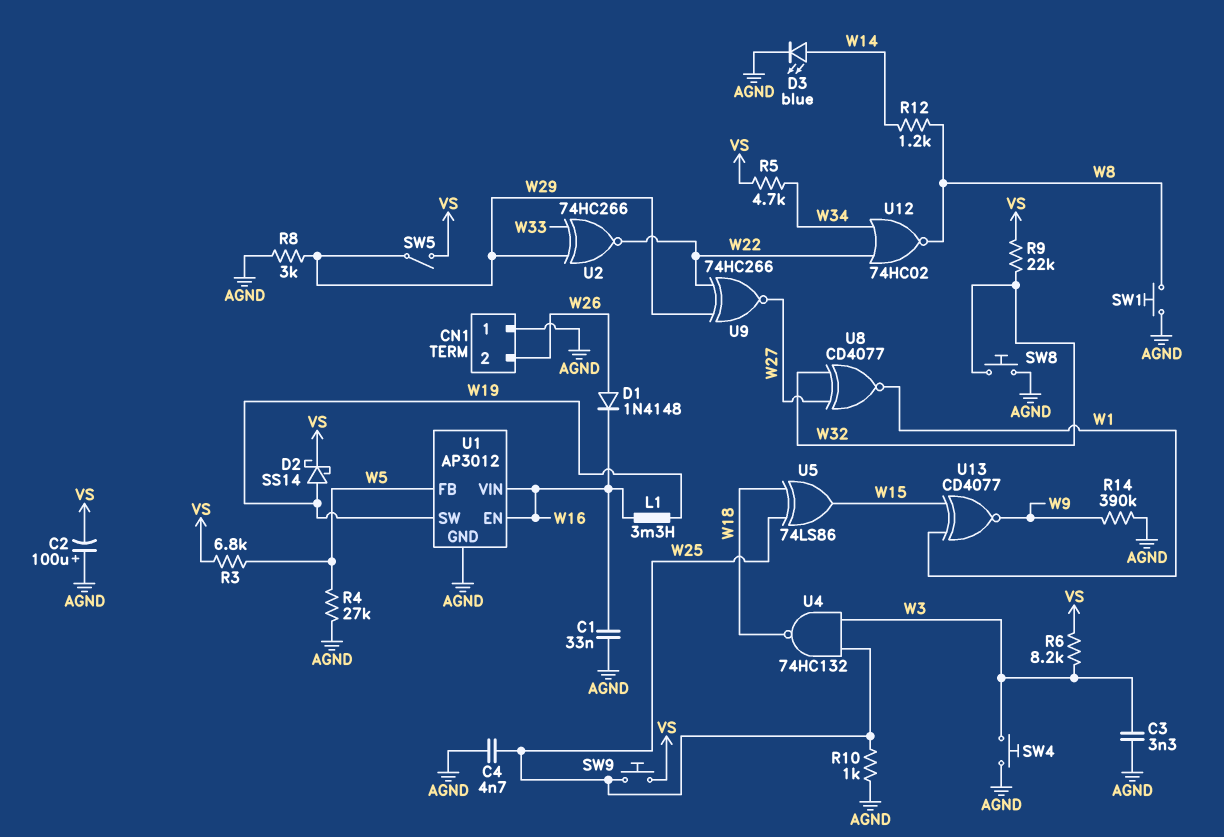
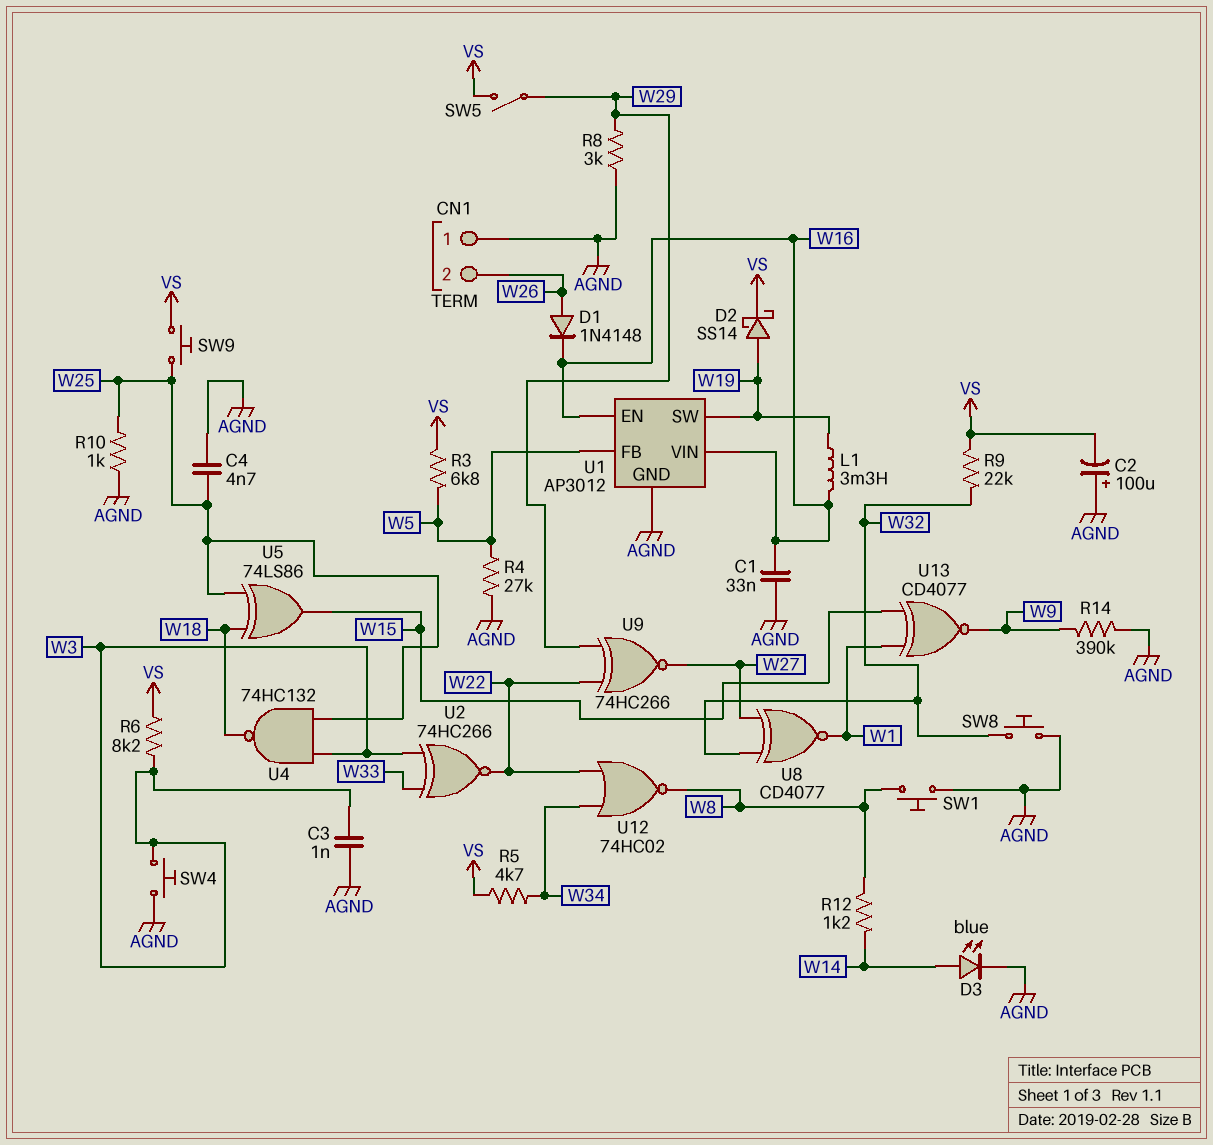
C3: 3.3nF (AGND, W3) -> 1nF (AGND, W3)
U2: XNOR 74HC266 (in W29, in W33, out W22) -> XNOR 74HC266 (in W3, in W33, out W22)

